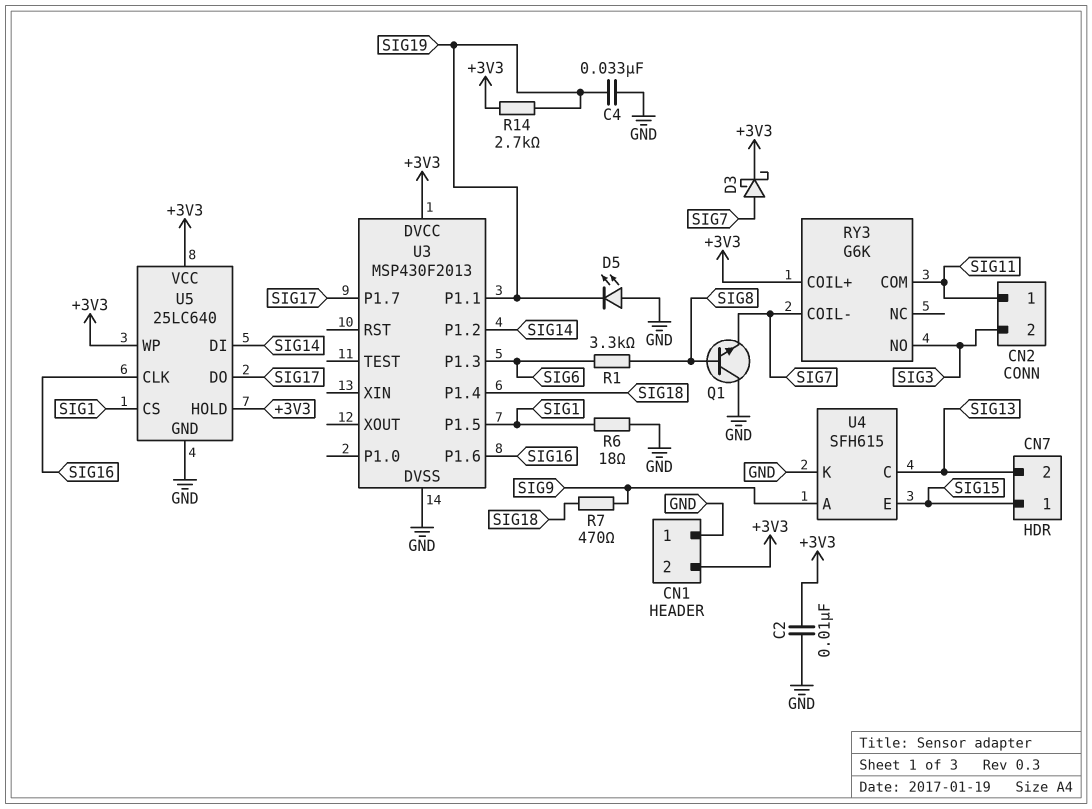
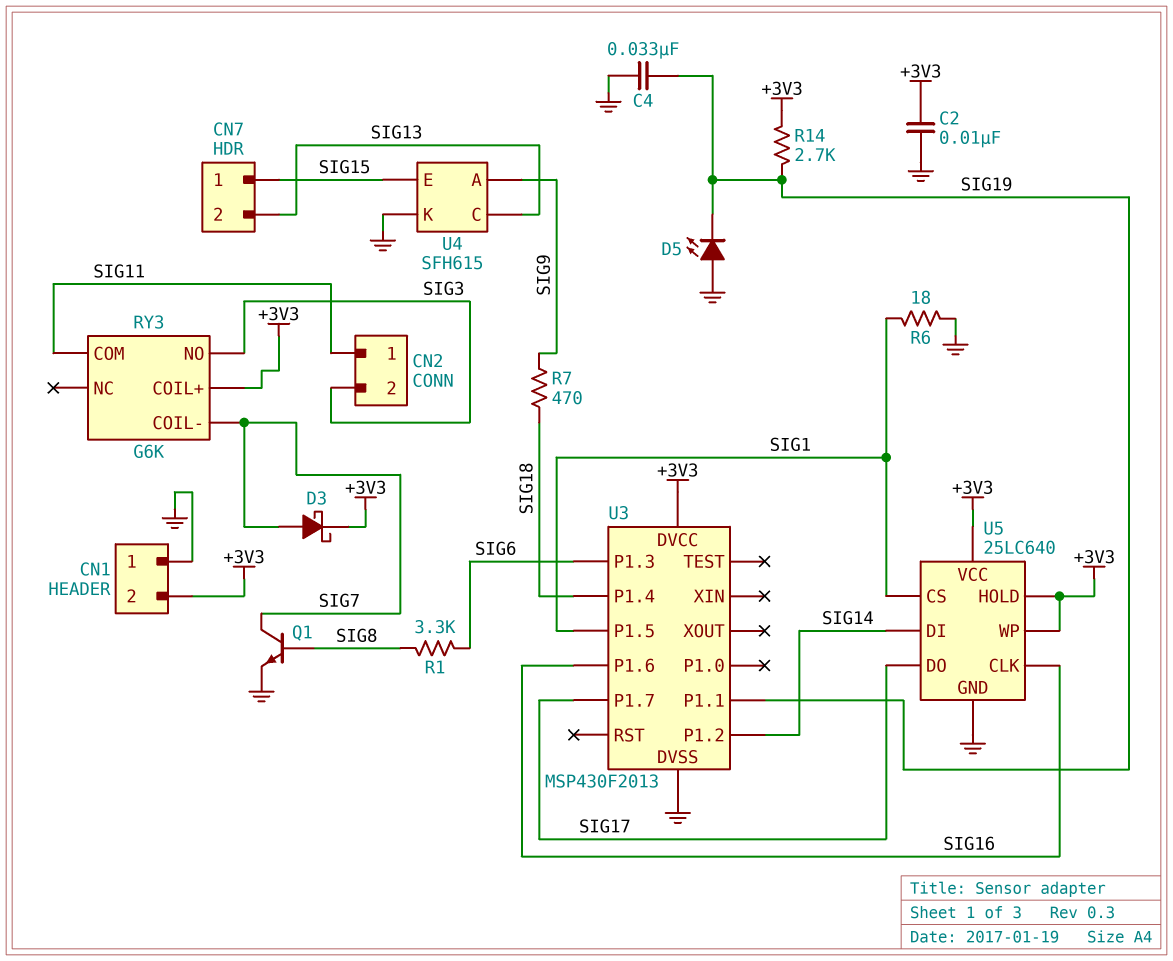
Q1: NPN (B SIG8, C GND, E SIG7) -> NPN (B SIG8, C SIG7, E GND)

